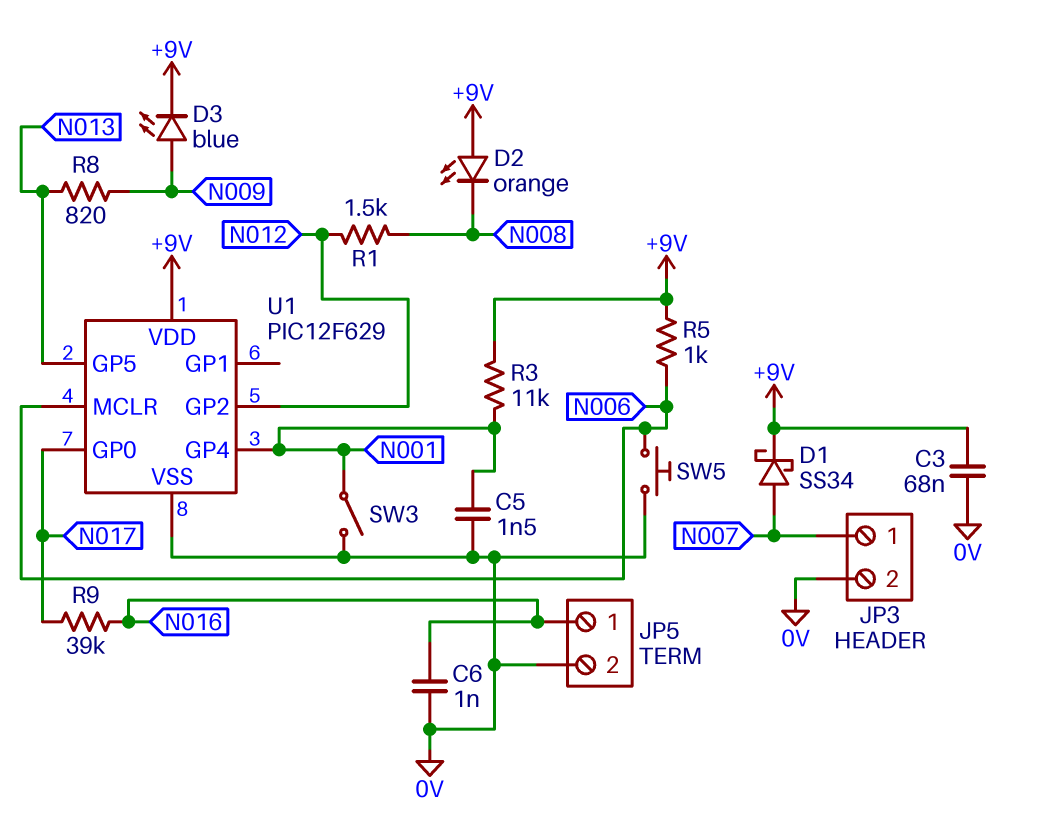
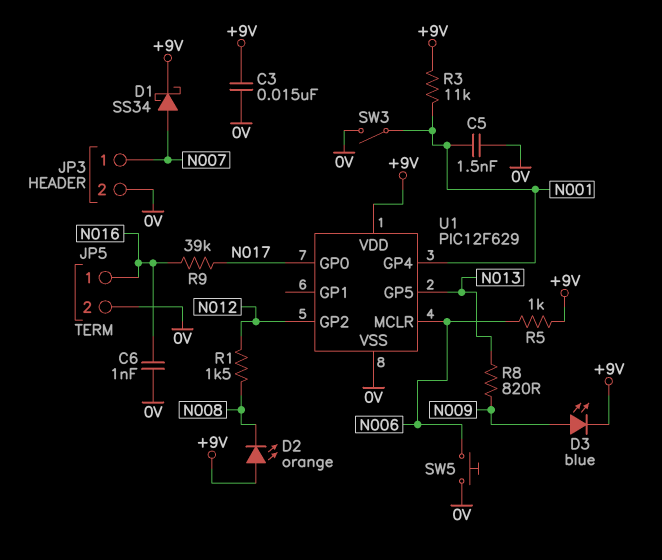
C3: 68nF (+9V, 0V) -> 15nF (+9V, 0V)

